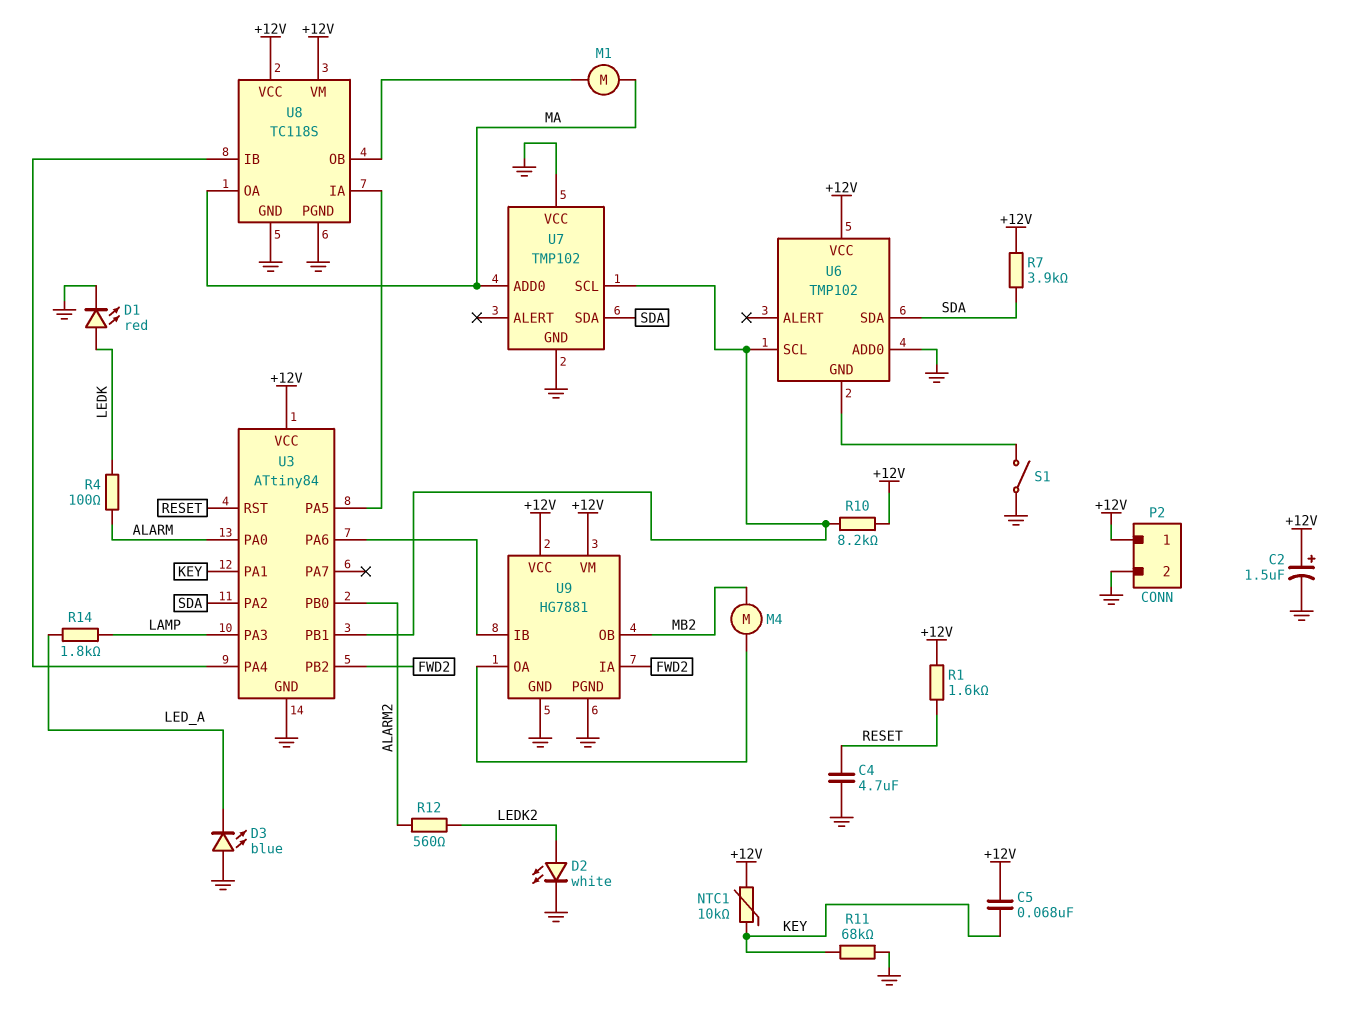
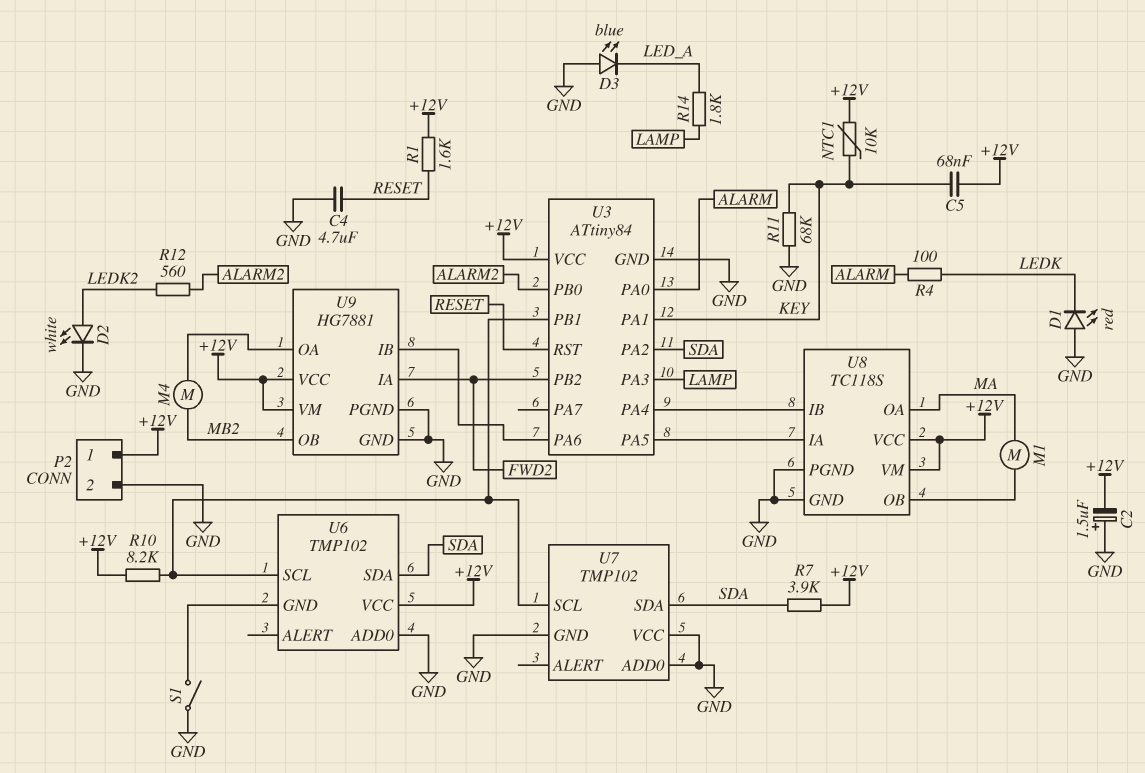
C2: 1.5uF (plus +12V, minus GND) -> 1.5uF (plus GND, minus +12V)
D1: LED red (A LEDK, K GND) -> LED red (A GND, K LEDK)
U7 pin ADD0: MA -> GND

